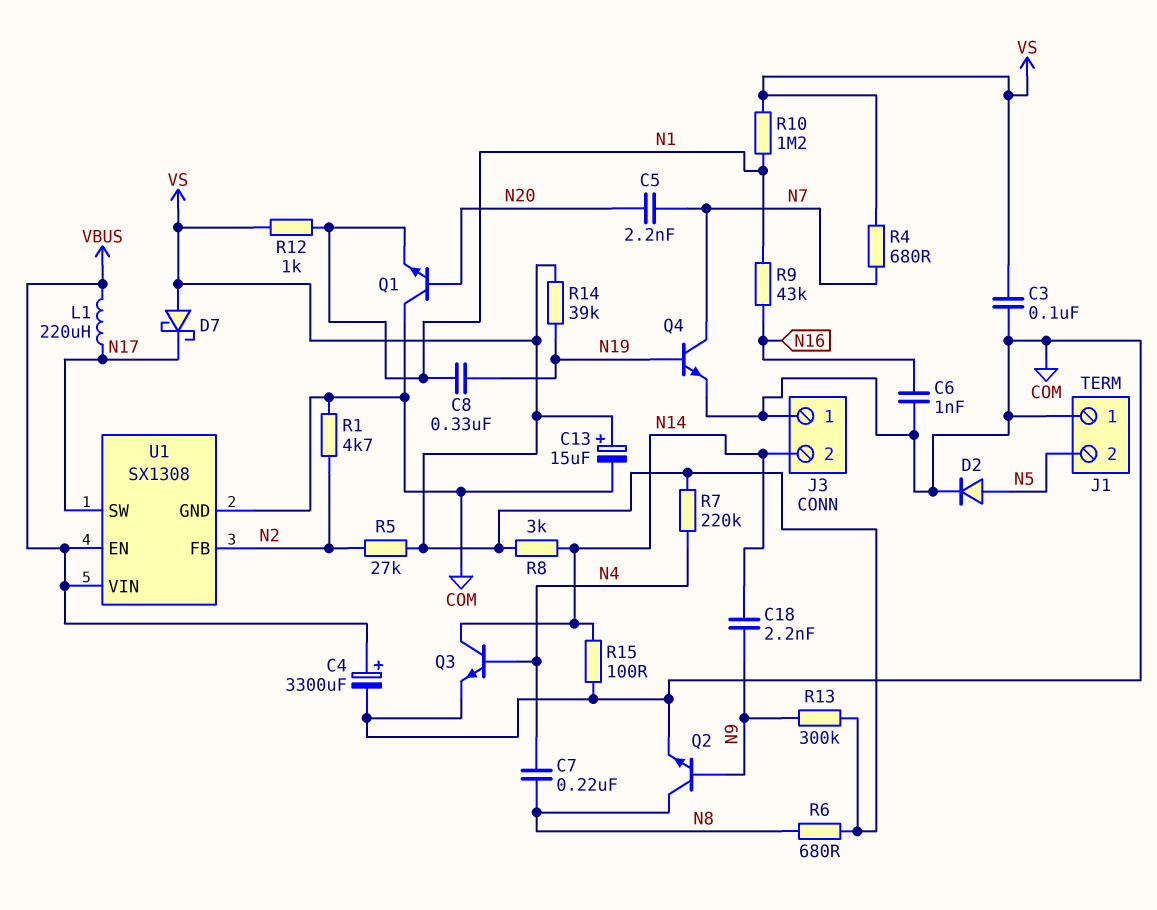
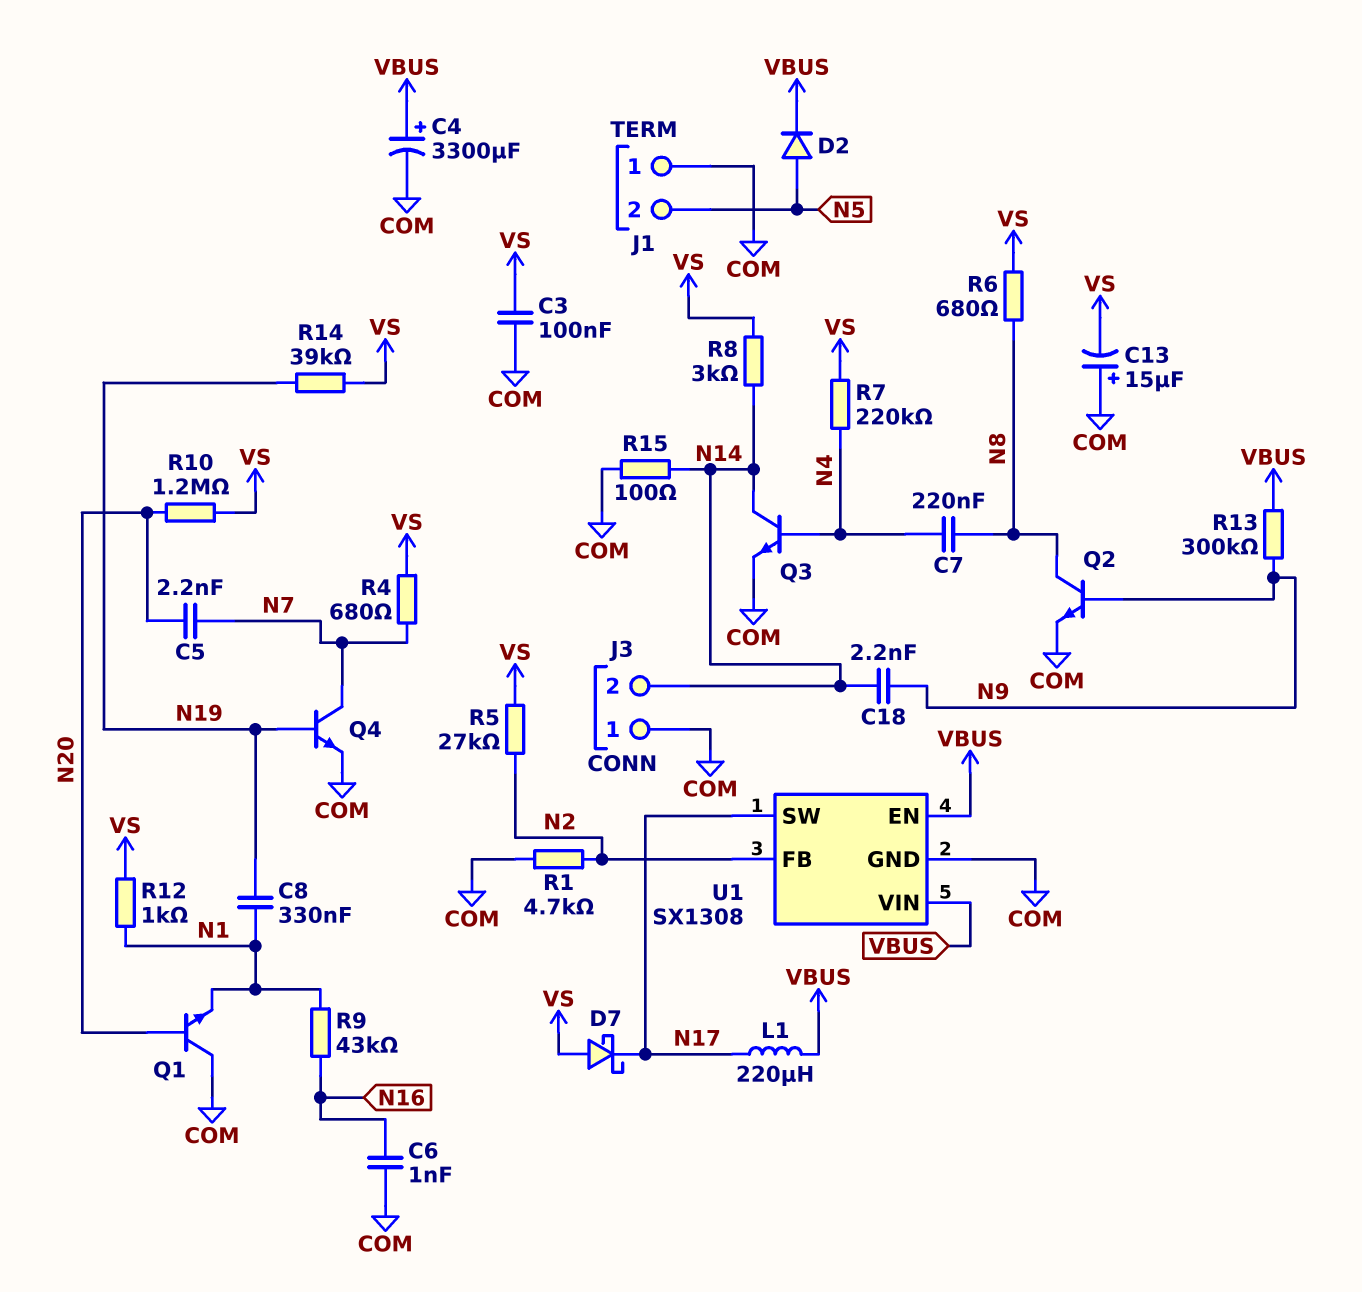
C13: 15uF (plus VS, minus COM) -> 15uF (plus COM, minus VS)
D2: diode (A N5, K COM) -> diode (A N5, K VBUS)
R10: 1.2M (N1, VS) -> 1.2M (N20, VS)
R13: 300k (N9, VS) -> 300k (N9, VBUS)

